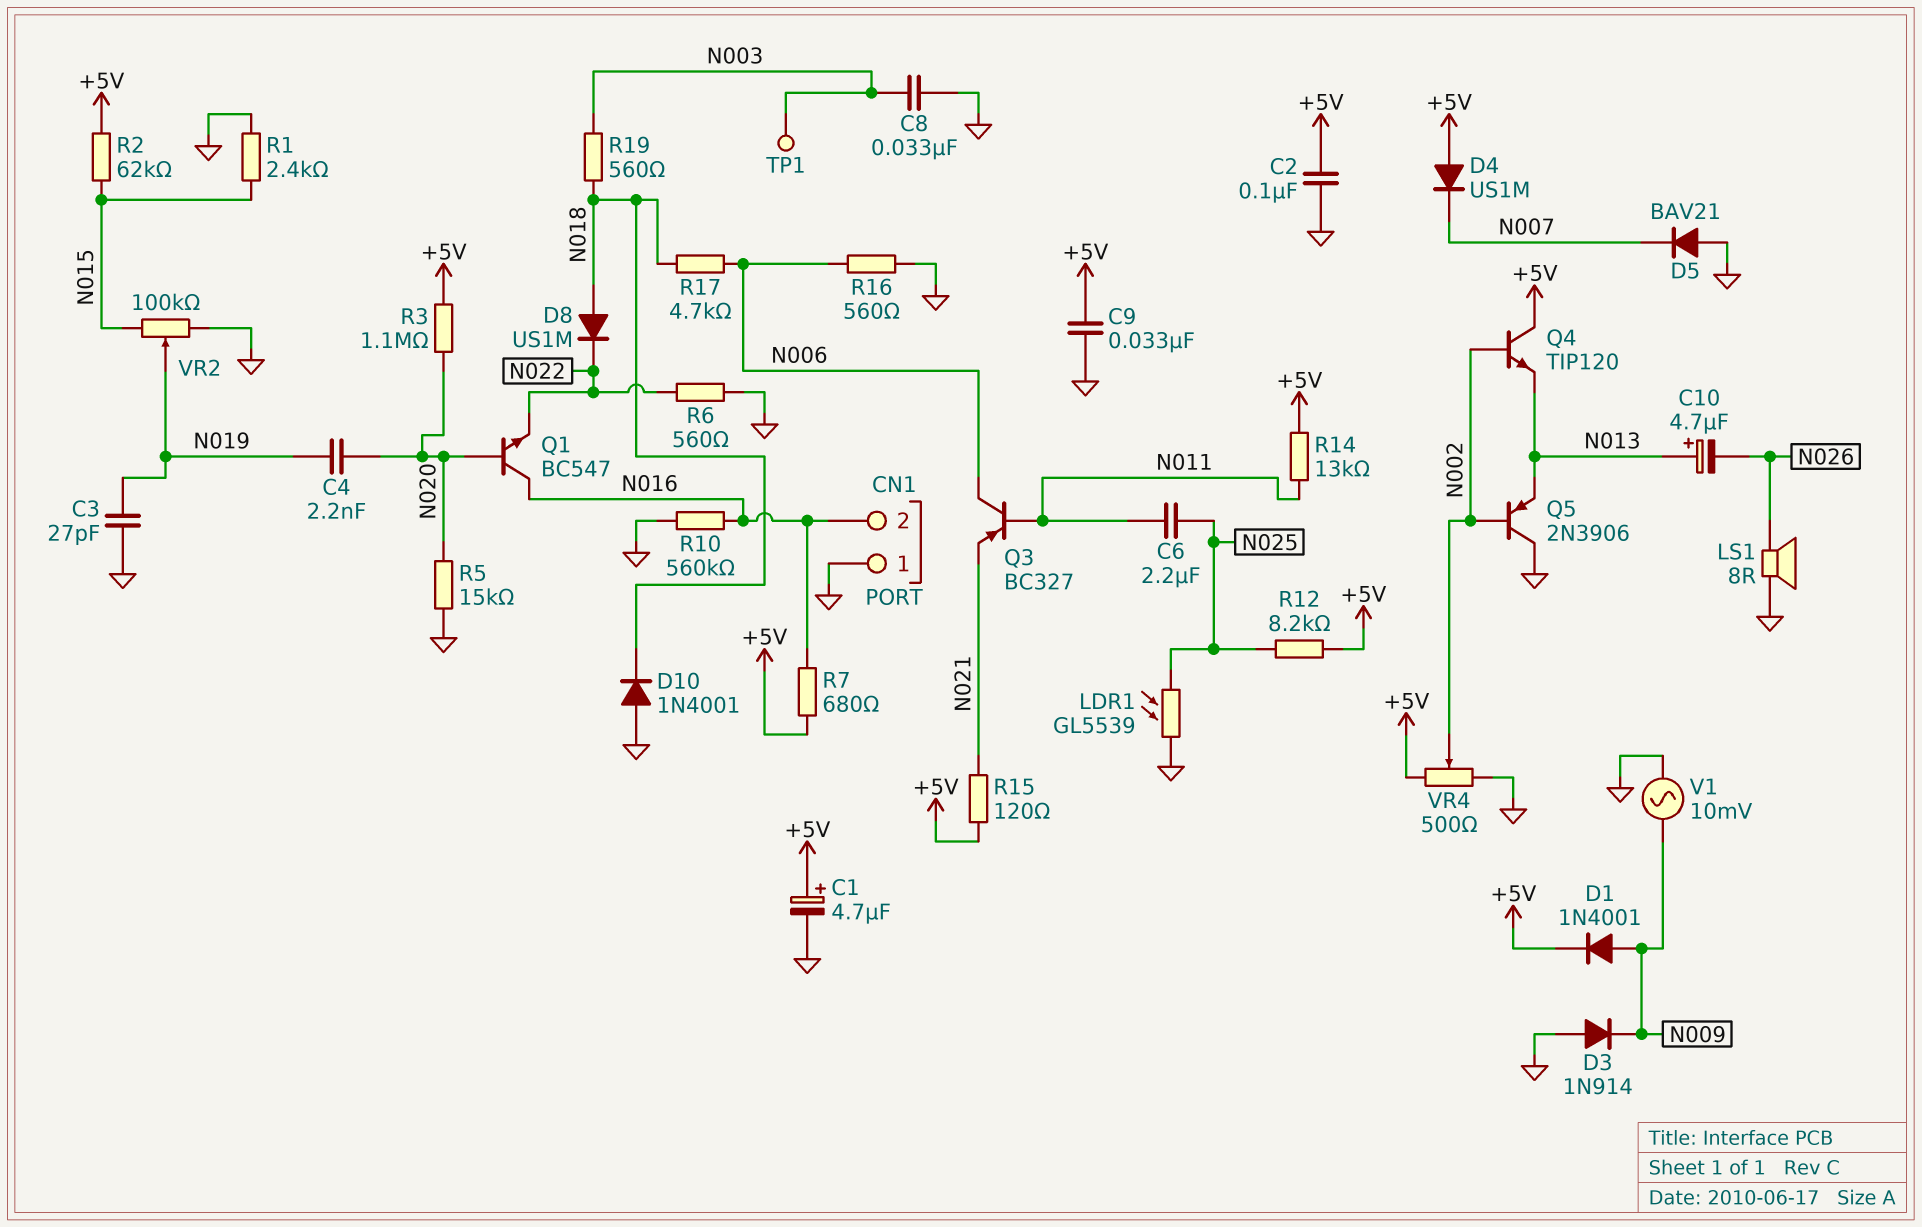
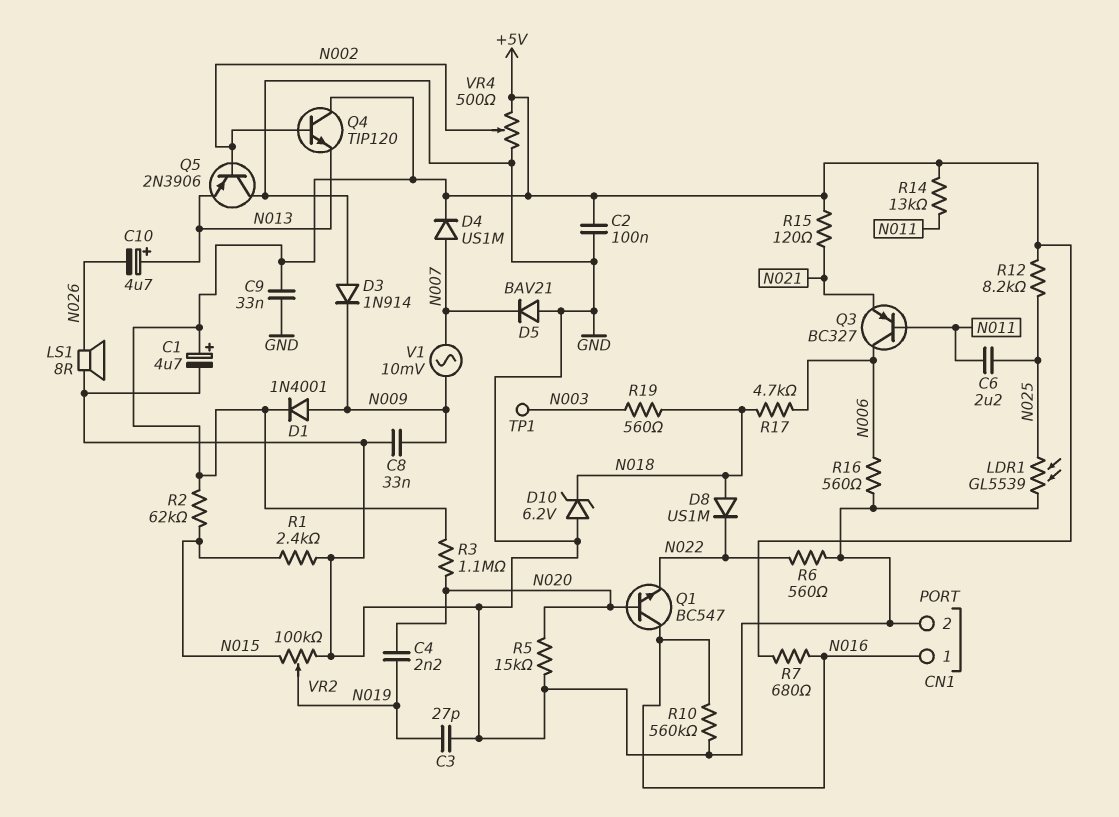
C8: 33nF (GND, N003) -> 33nF (GND, N009)
CN1 pin 1: GND -> N016
CN1 pin 2: N016 -> GND
D4: diode US1M (A +5V, K N007) -> diode US1M (A N007, K +5V)
D10: diode 1N4001 (A GND, K N018) -> zener 6.2V (A GND, K N018)
V1: AC 10mV (GND, N009) -> AC 10mV (N007, N009)

